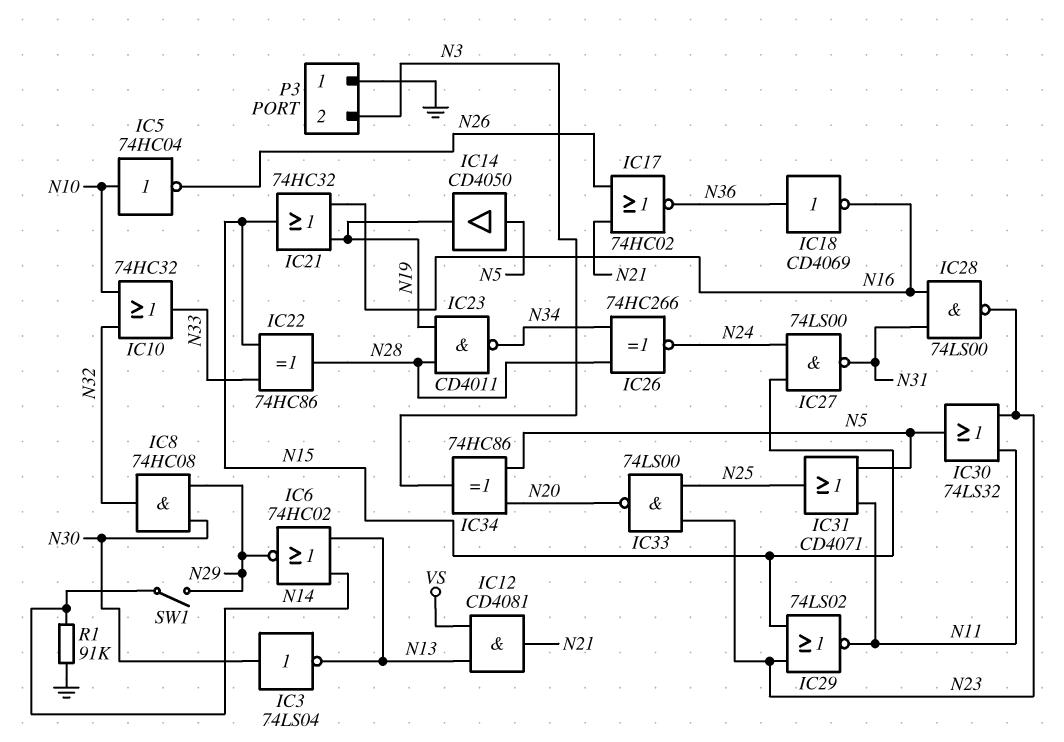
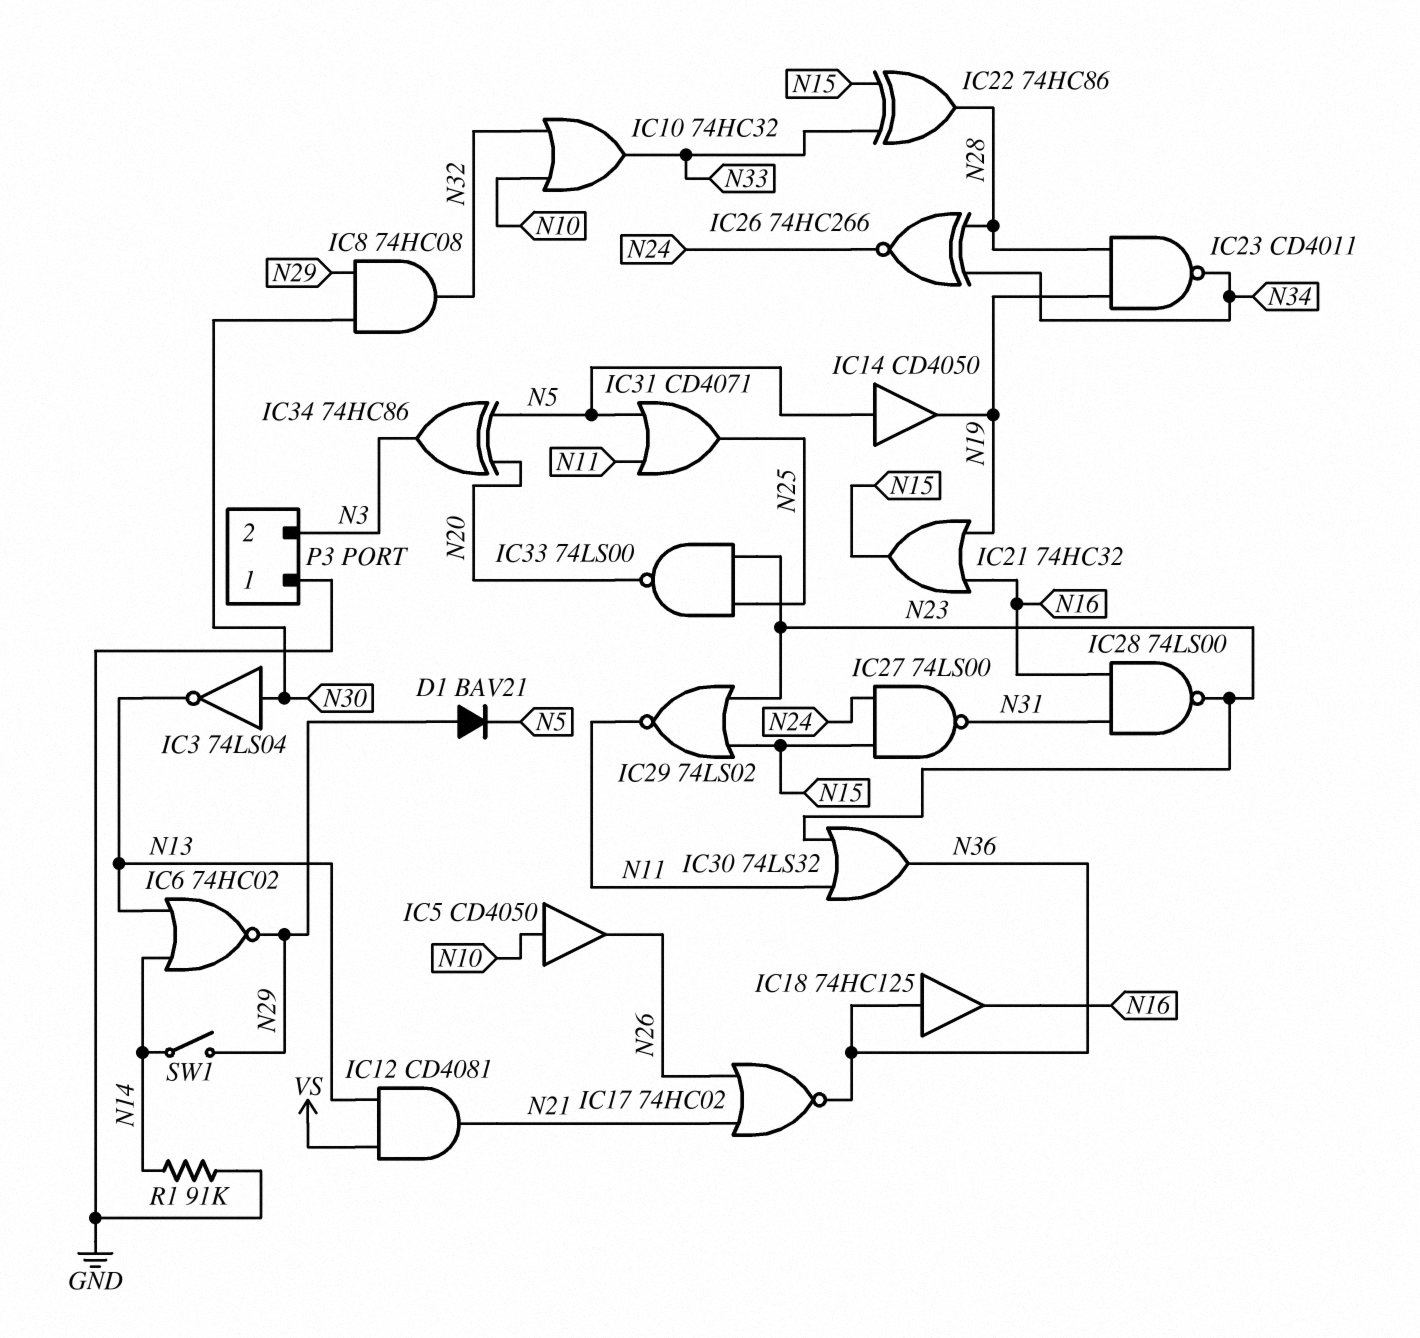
D1: none -> diode BAV21 (A N29, K N5)
IC5: NOT 74HC04 (in N10, out N26) -> buffer CD4050 (in N10, out N26)
IC18: NOT CD4069 (in N36, out N16) -> buffer 74HC125 (in N36, out N16)
IC30: OR 74LS32 (in N11, in N23, out N5) -> OR 74LS32 (in N11, in N23, out N36)

